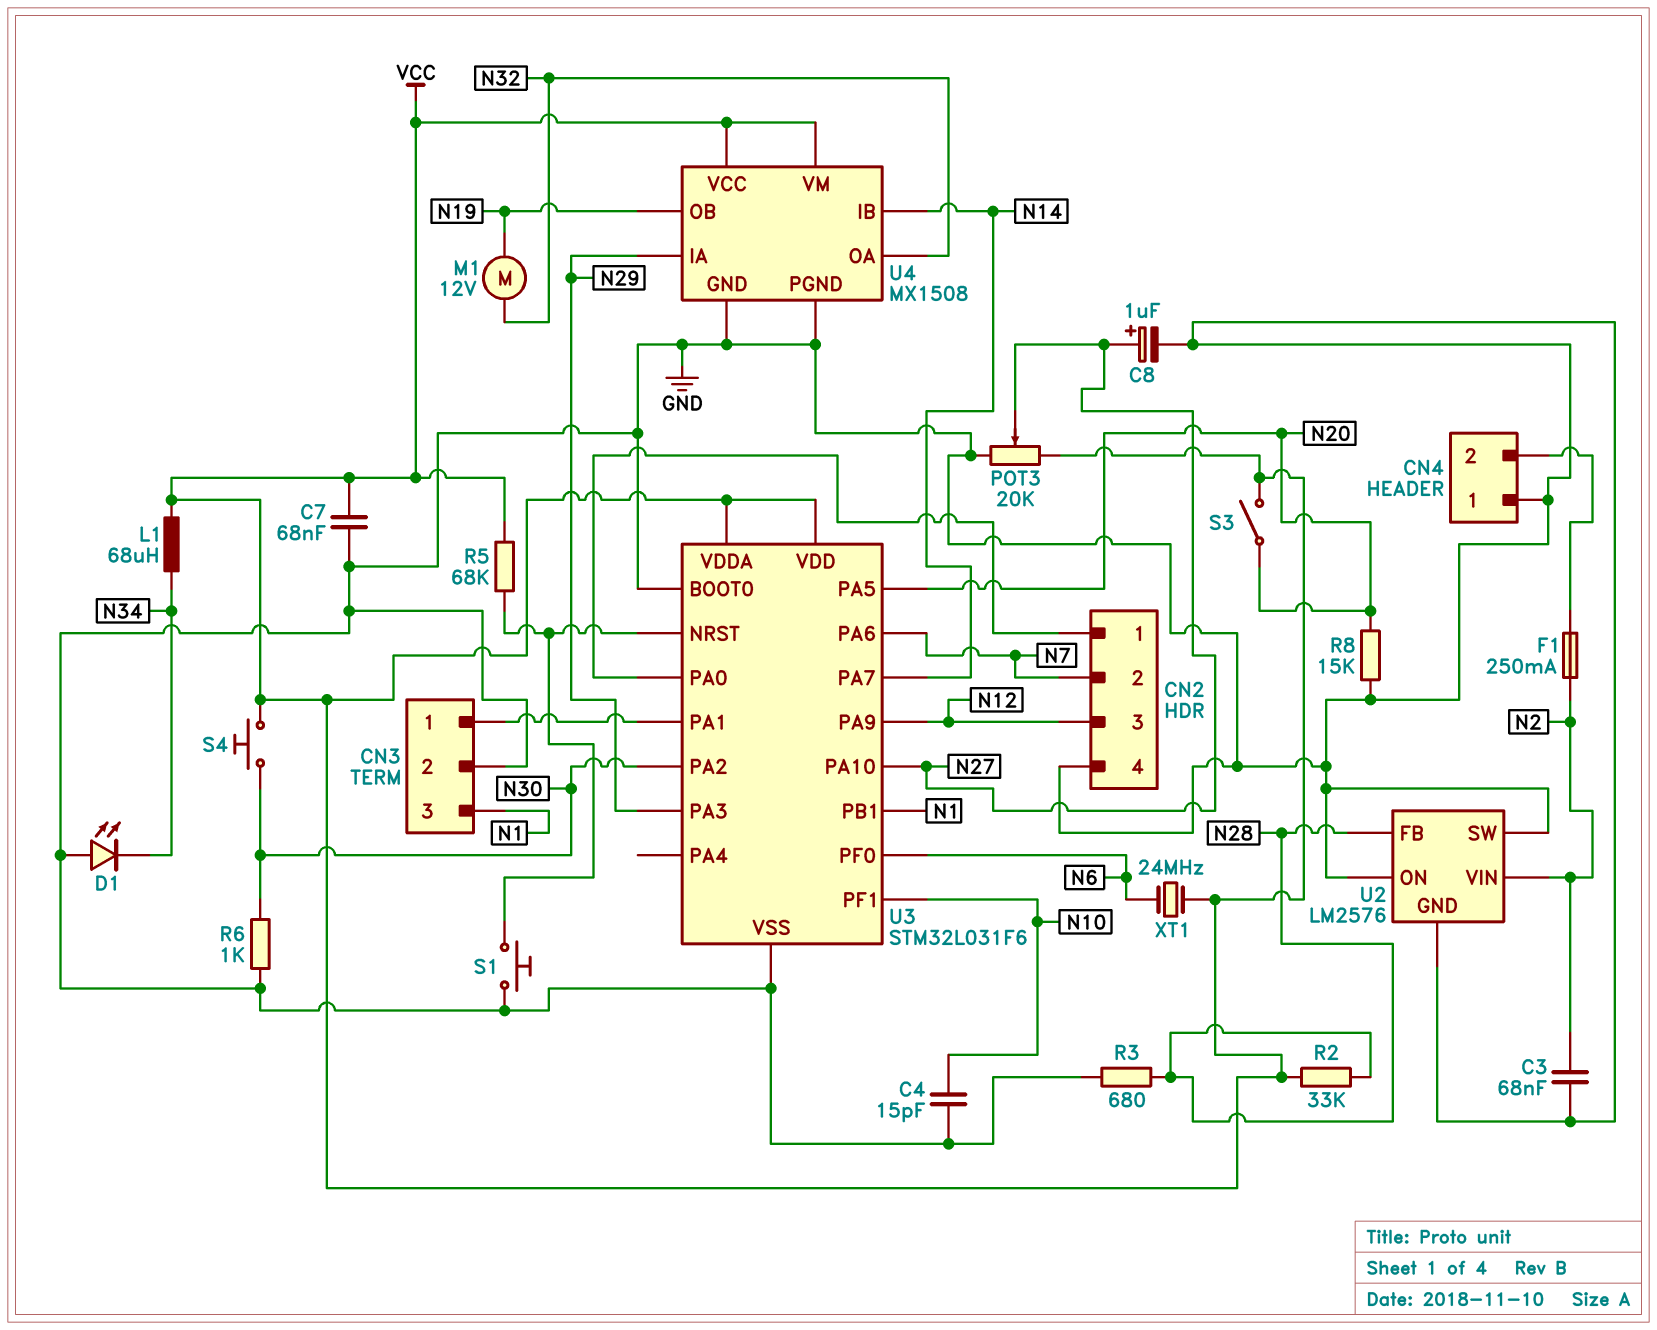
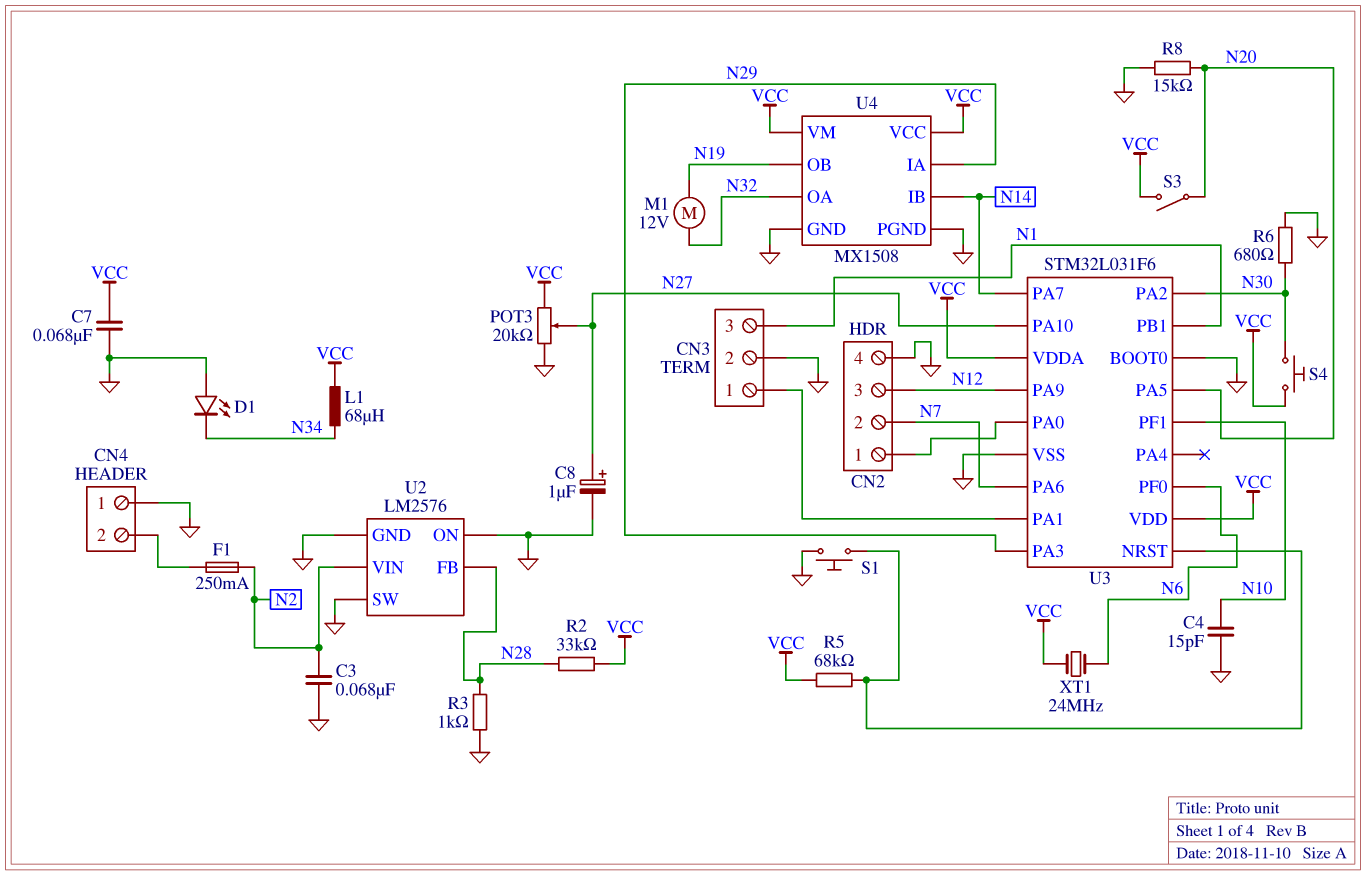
R3: 680 (GND, N28) -> 1k (GND, N28)
R6: 1k (GND, N30) -> 680 (GND, N30)

